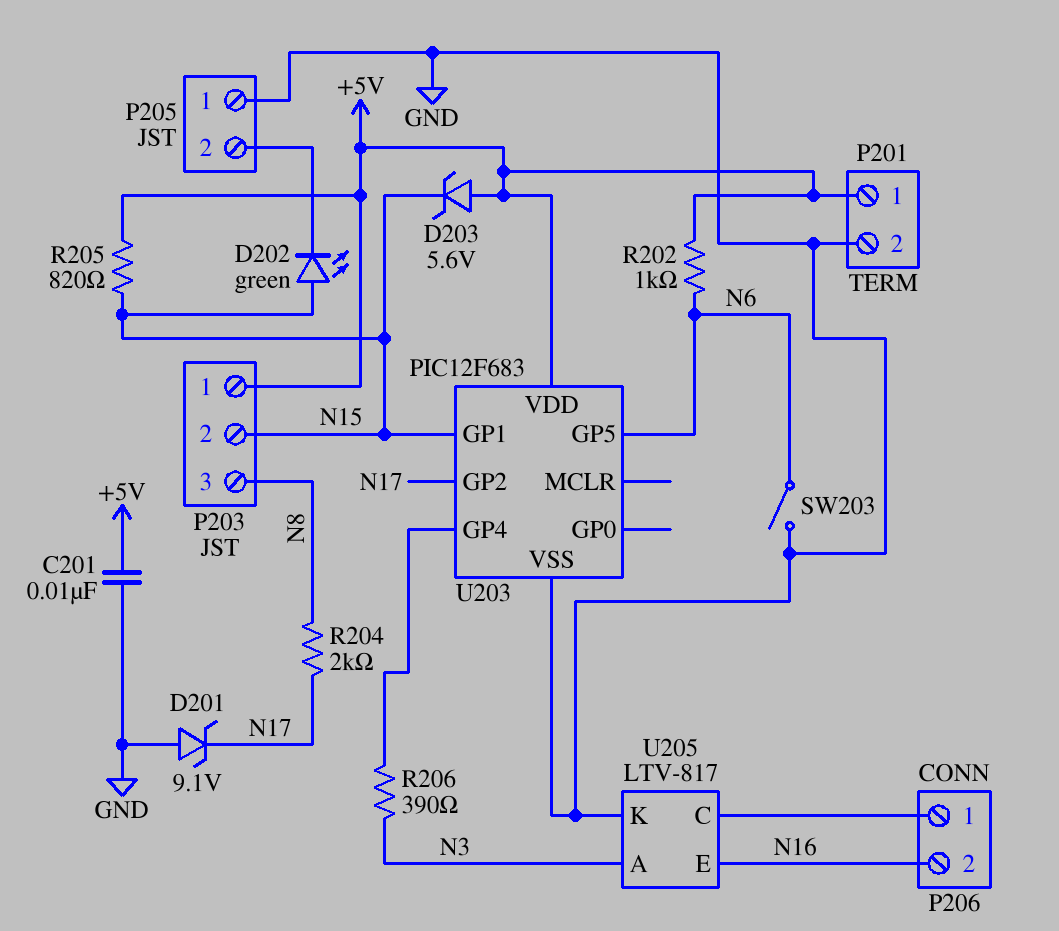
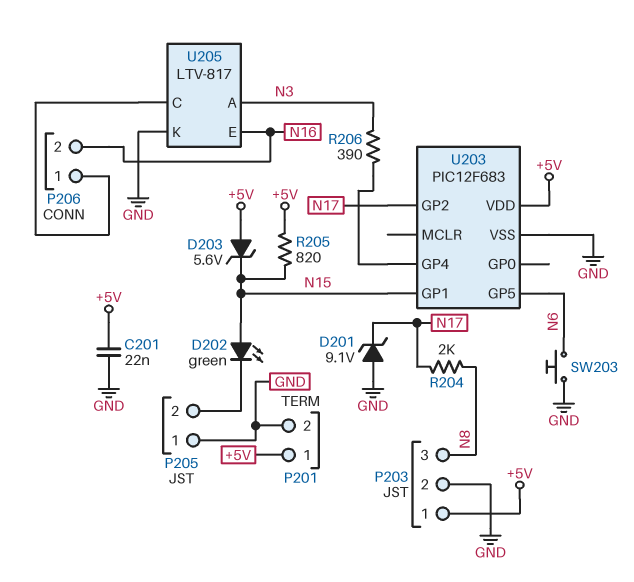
C201: 10nF (+5V, GND) -> 22nF (+5V, GND)
P203 pin 2: N15 -> GND
R202: 1k (+5V, N6) -> none
SW203: switch (GND, N6) -> button (GND, N6)

